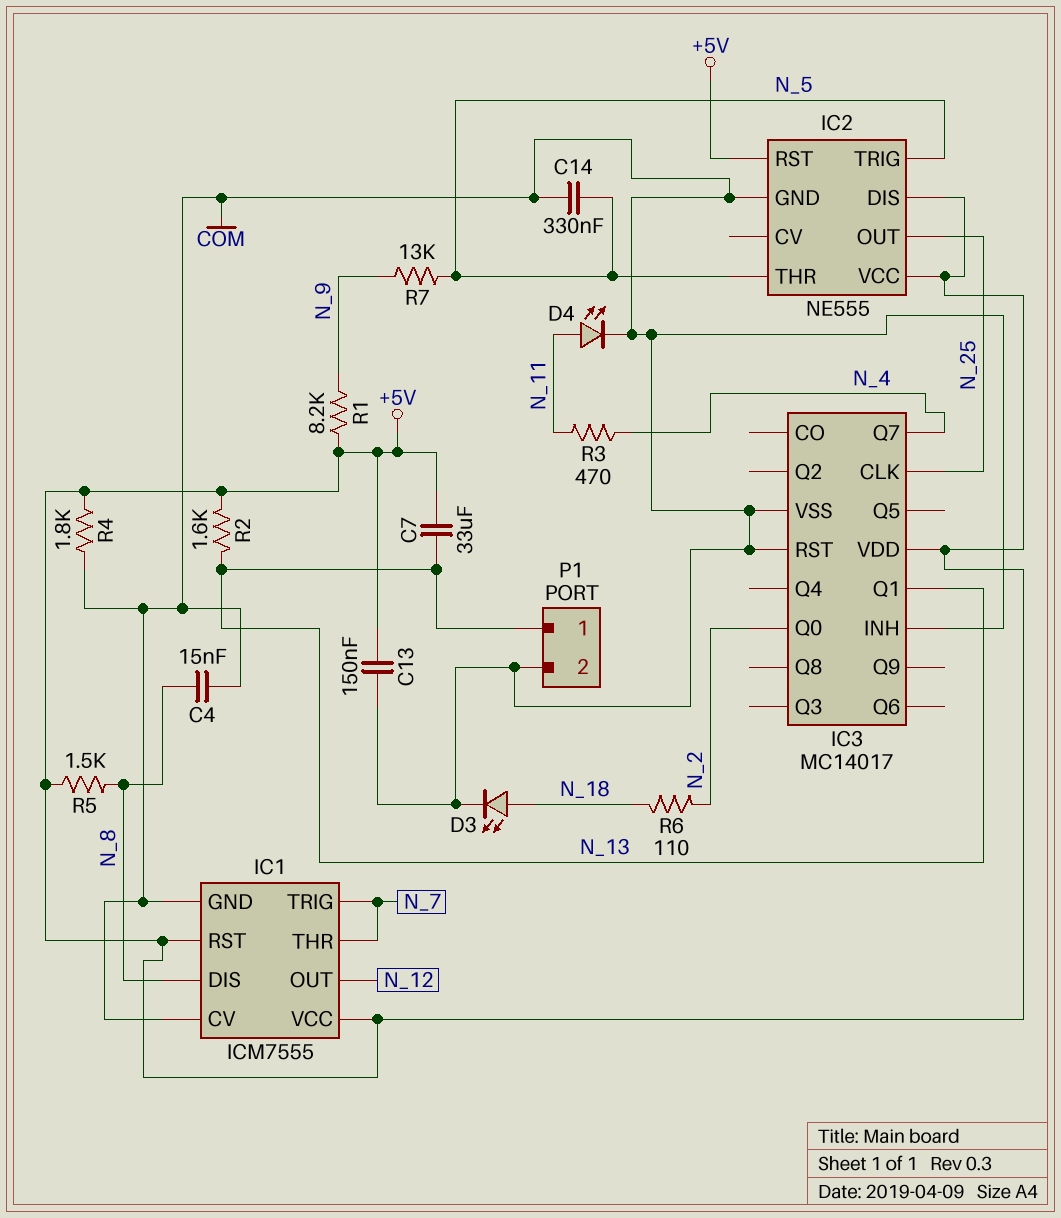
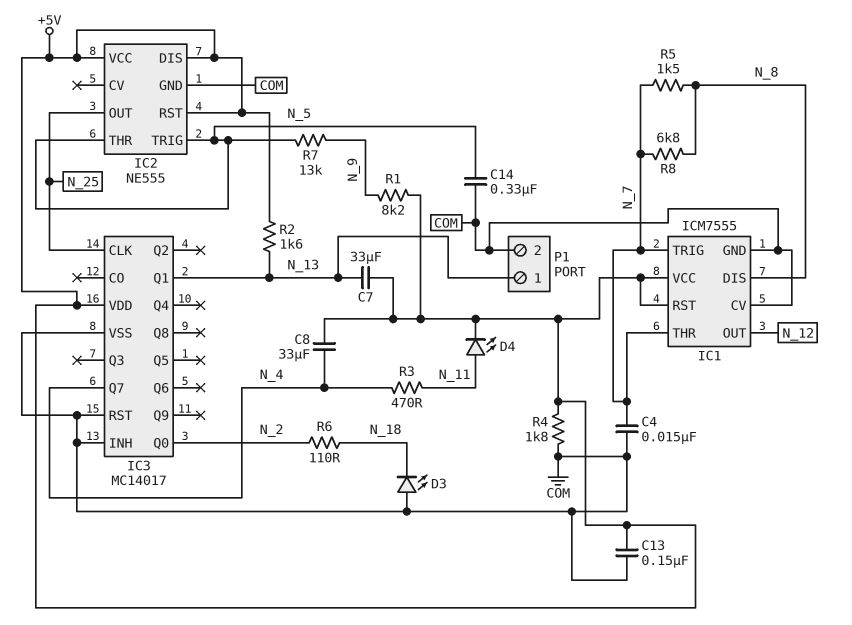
C4: 15nF (COM, N_8) -> 15nF (COM, N_7)
C8: none -> 33uF (+5V, N_4)
D3: LED (A N_18, K COM) -> LED (A COM, K N_18)
D4: LED (A N_11, K COM) -> LED (A N_11, K +5V)
R5: 1.5k (+5V, N_8) -> 1.5k (N_7, N_8)
R8: none -> 6.8k (N_7, N_8)

